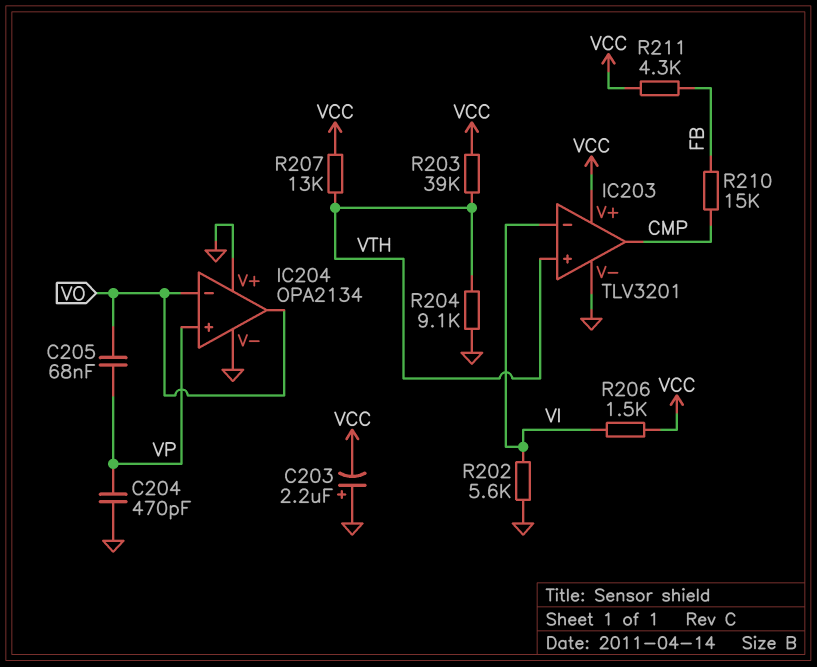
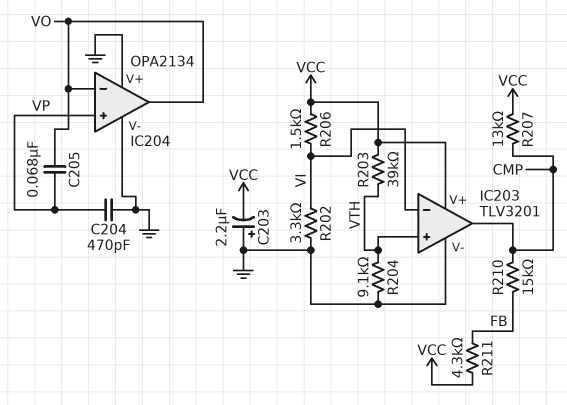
R202: 5.6k (GND, VI) -> 3.3k (GND, VI)
R207: 13k (VCC, VTH) -> 13k (CMP, VCC)

